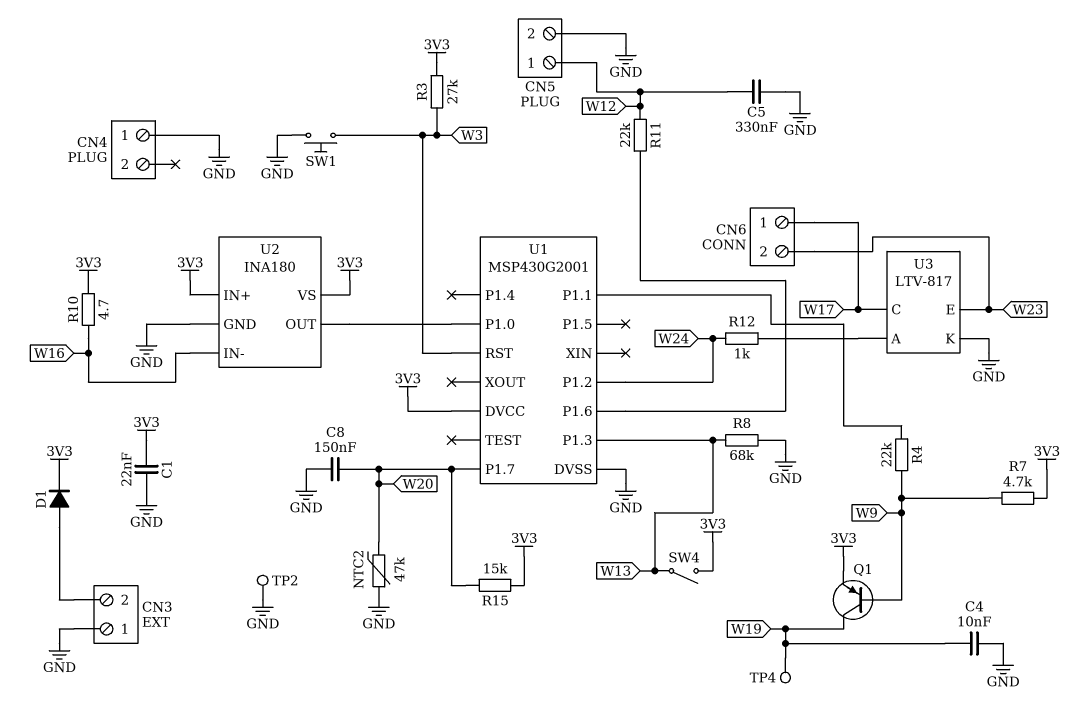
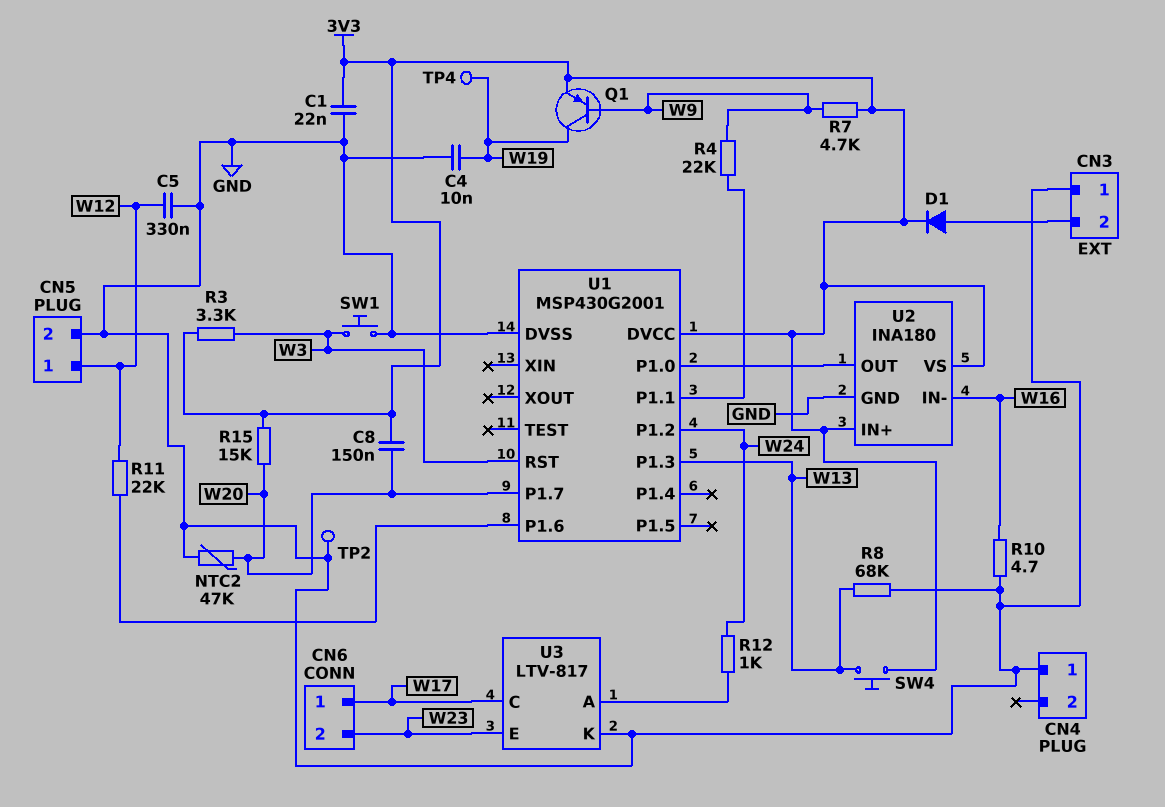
C8: 150nF (GND, W20) -> 150nF (3V3, W20)
R3: 27k (3V3, W3) -> 3.3k (3V3, W3)
R10: 4.7 (3V3, W16) -> 4.7 (GND, W16)
SW4: switch (3V3, W13) -> button (3V3, W13)

